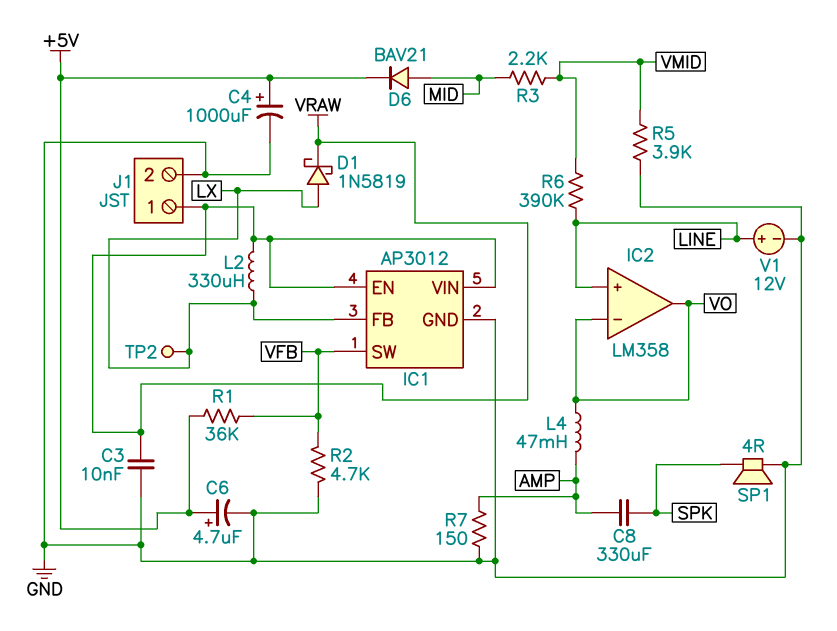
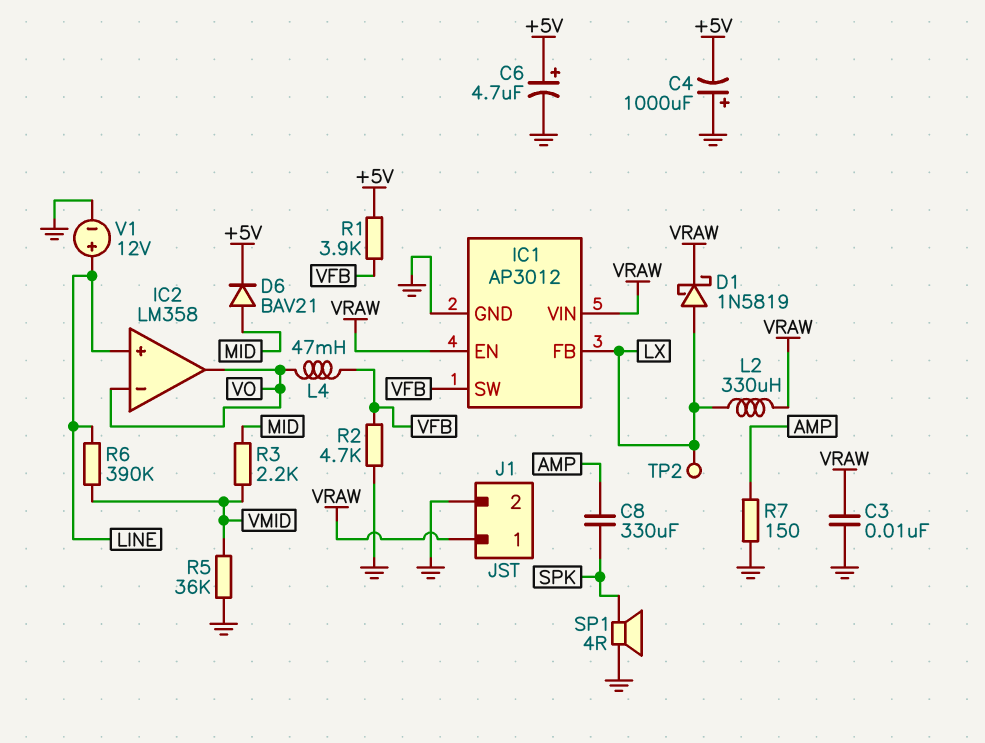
C4: 1000uF (plus +5V, minus GND) -> 1000uF (plus GND, minus +5V)
L4: 47mH (AMP, VO) -> 47mH (VFB, VO)
R1: 36k (+5V, VFB) -> 3.9k (+5V, VFB)
R5: 3.9k (GND, VMID) -> 36k (GND, VMID)

